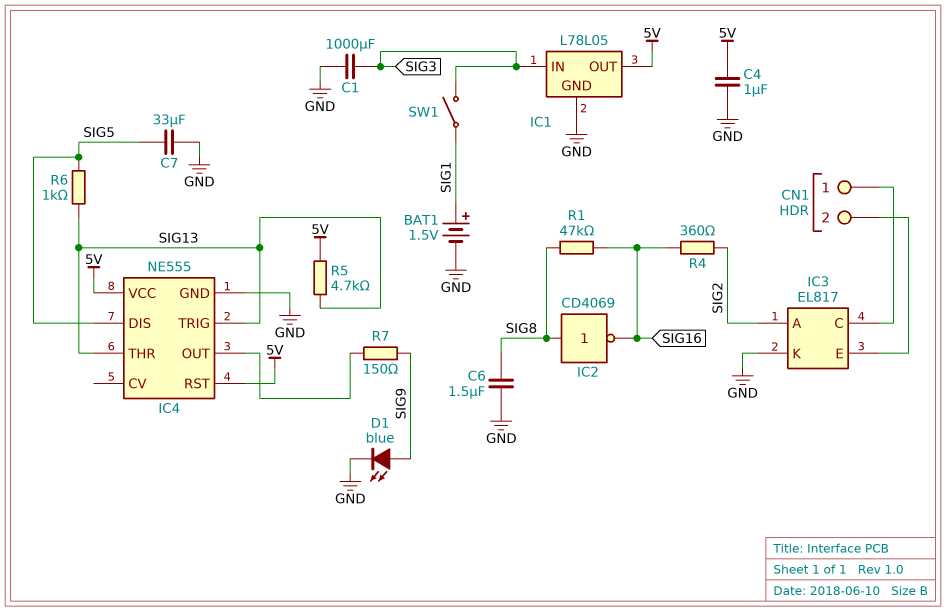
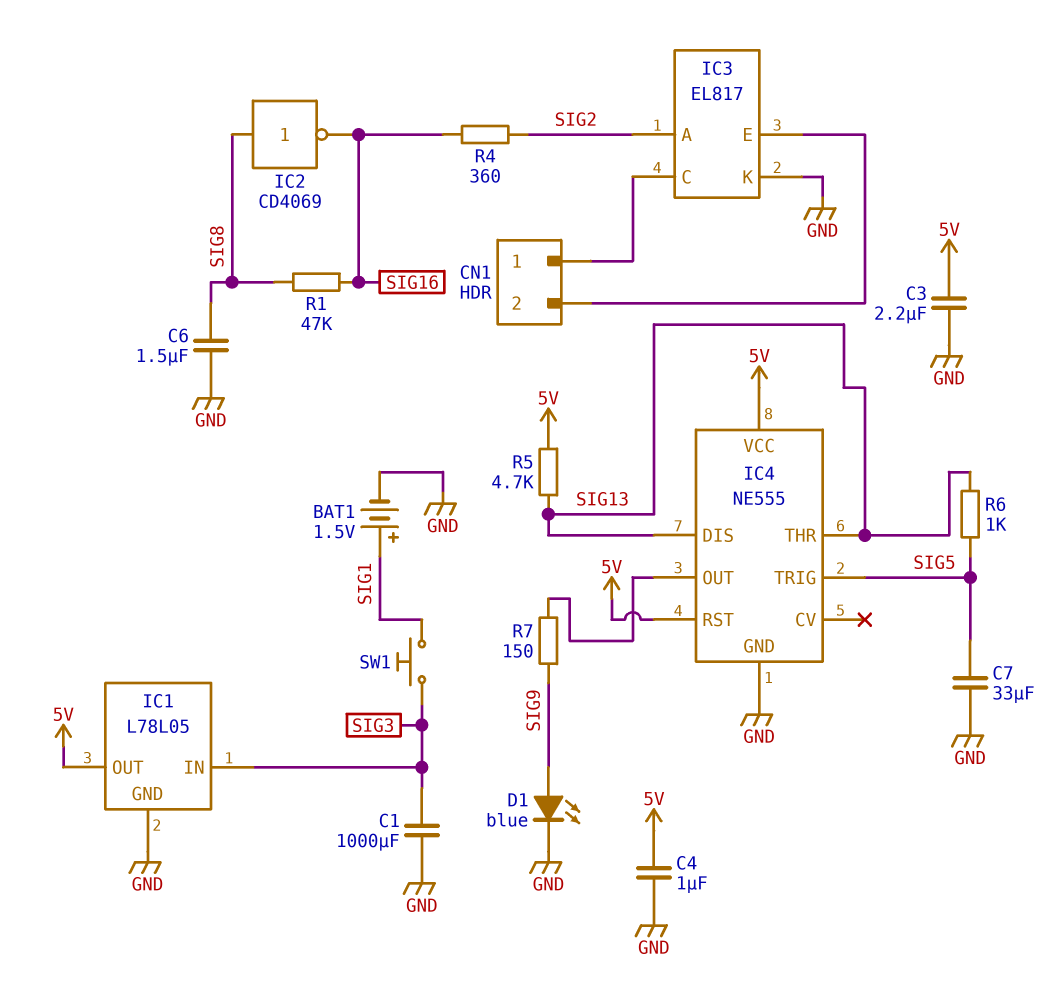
C3: none -> 2.2uF (5V, GND)
IC4 pin DIS: SIG5 -> SIG13
IC4 pin TRIG: SIG13 -> SIG5
SW1: switch (SIG1, SIG3) -> button (SIG1, SIG3)

